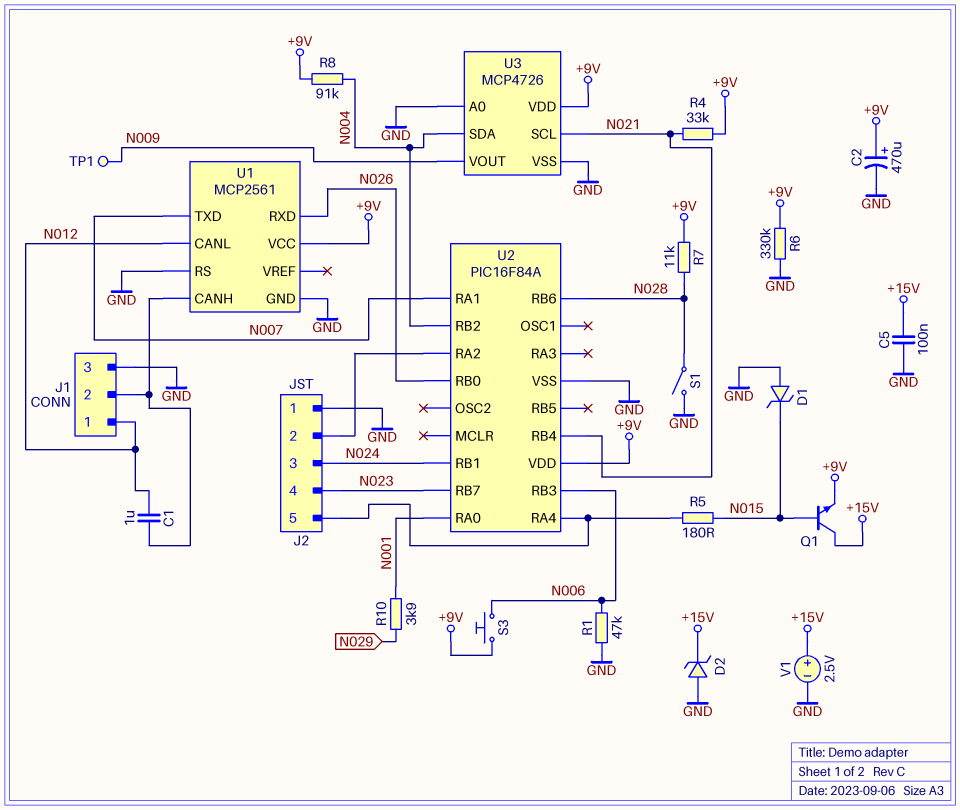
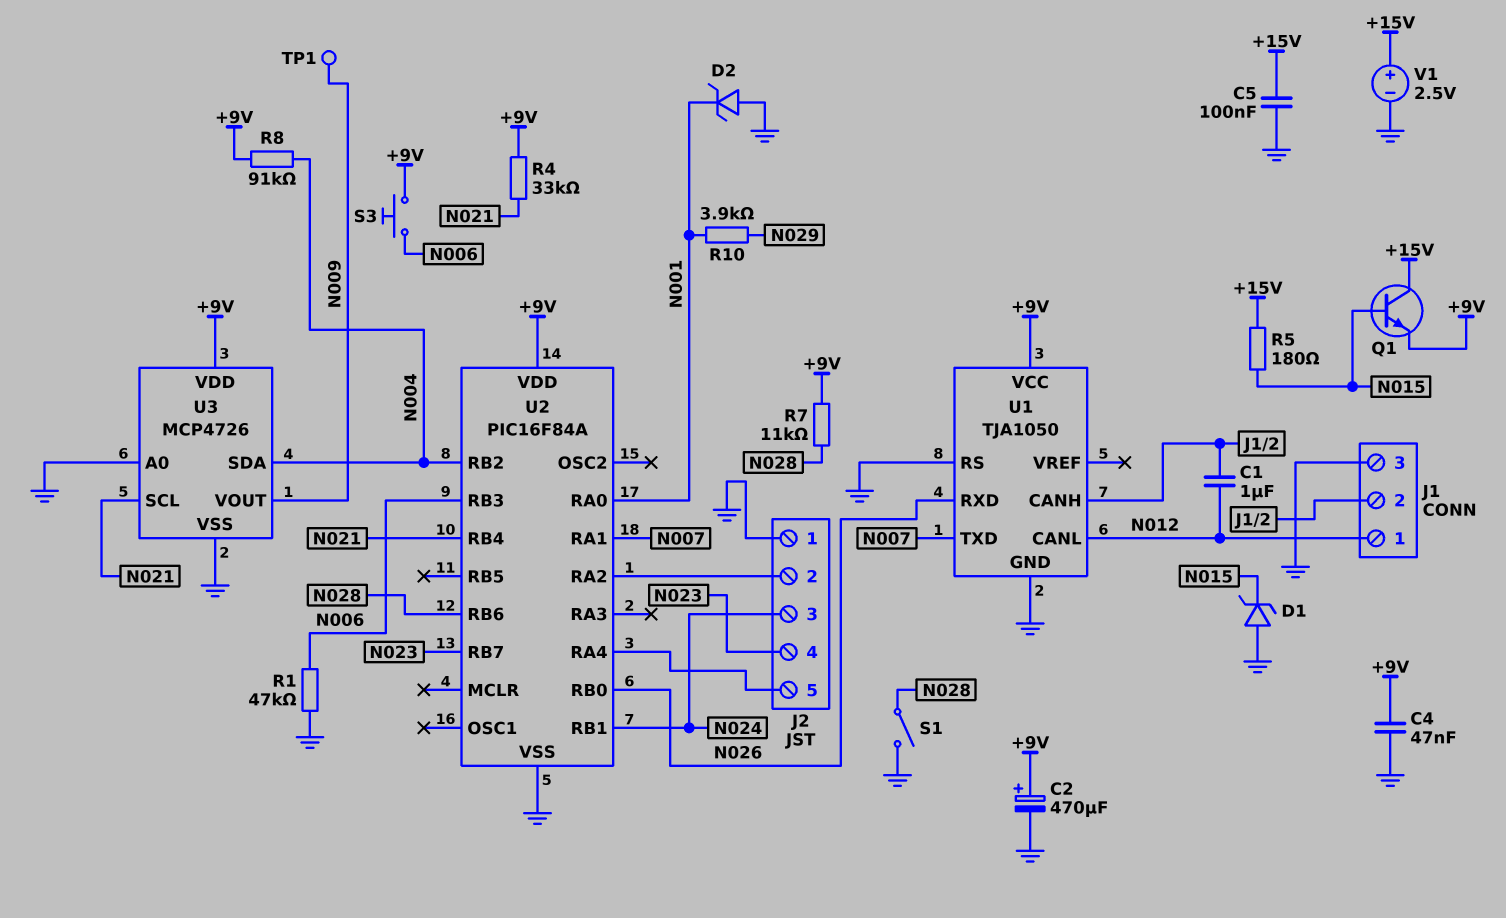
C4: none -> 47nF (+9V, GND)
D2: zener (A GND, K +15V) -> zener (A GND, K N001)
R5: 180 (J2/5, N015) -> 180 (+15V, N015)
R6: 330k (+9V, GND) -> none
U1: MCP2561 -> TJA1050

